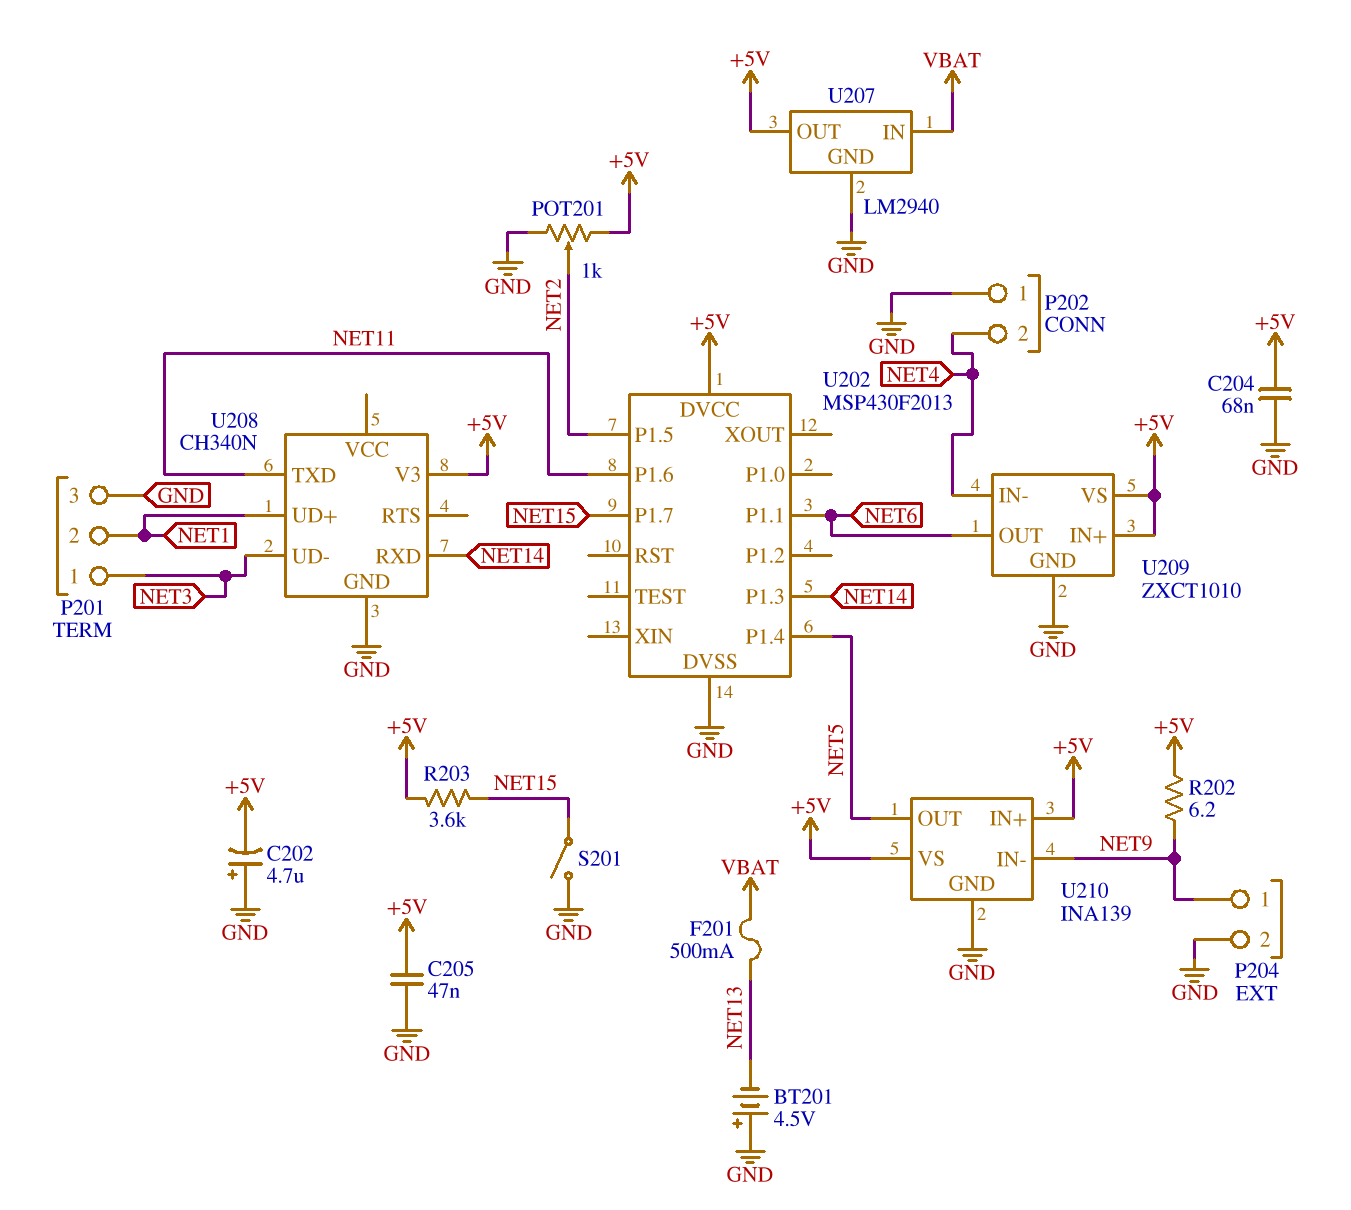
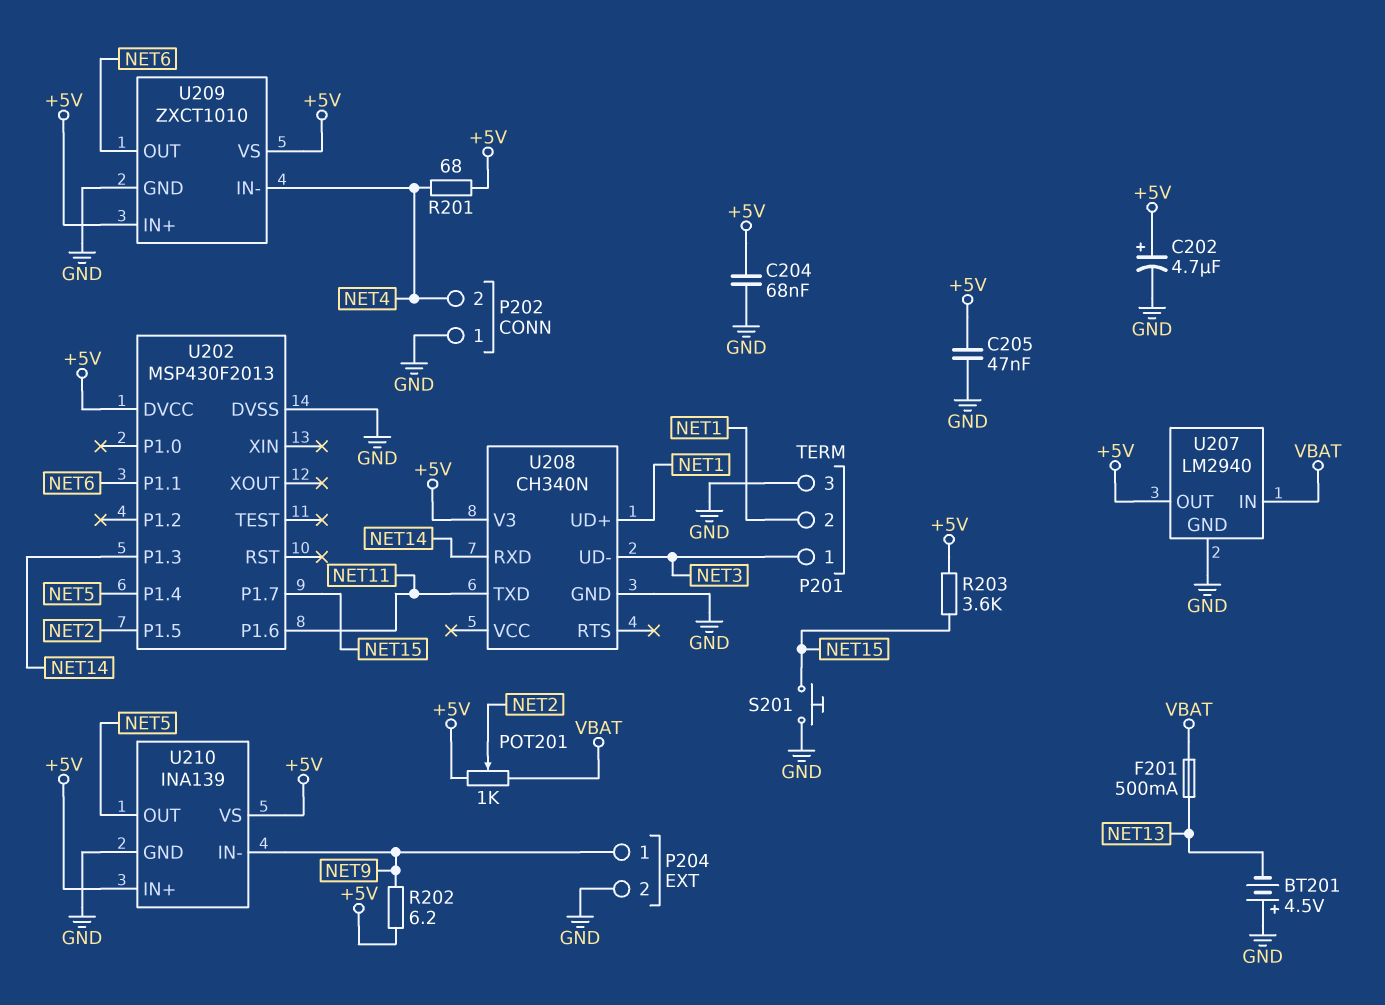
C202: 4.7uF (plus GND, minus +5V) -> 4.7uF (plus +5V, minus GND)
POT201: 1k (+5V, GND, wiper NET2) -> 1k (+5V, VBAT, wiper NET2)
R201: none -> 68 (+5V, NET4)
S201: switch (GND, NET15) -> button (GND, NET15)

